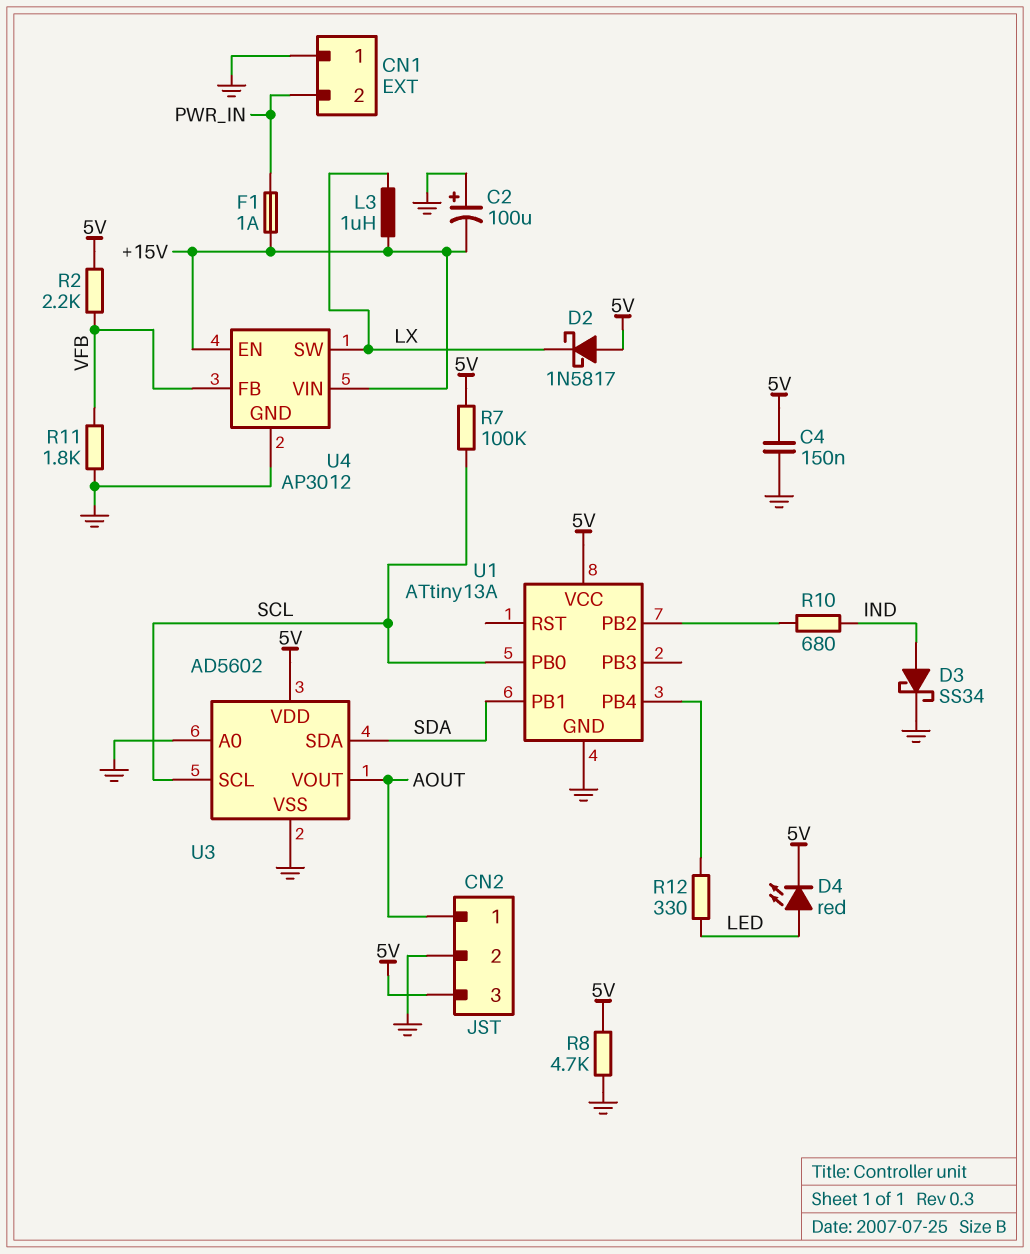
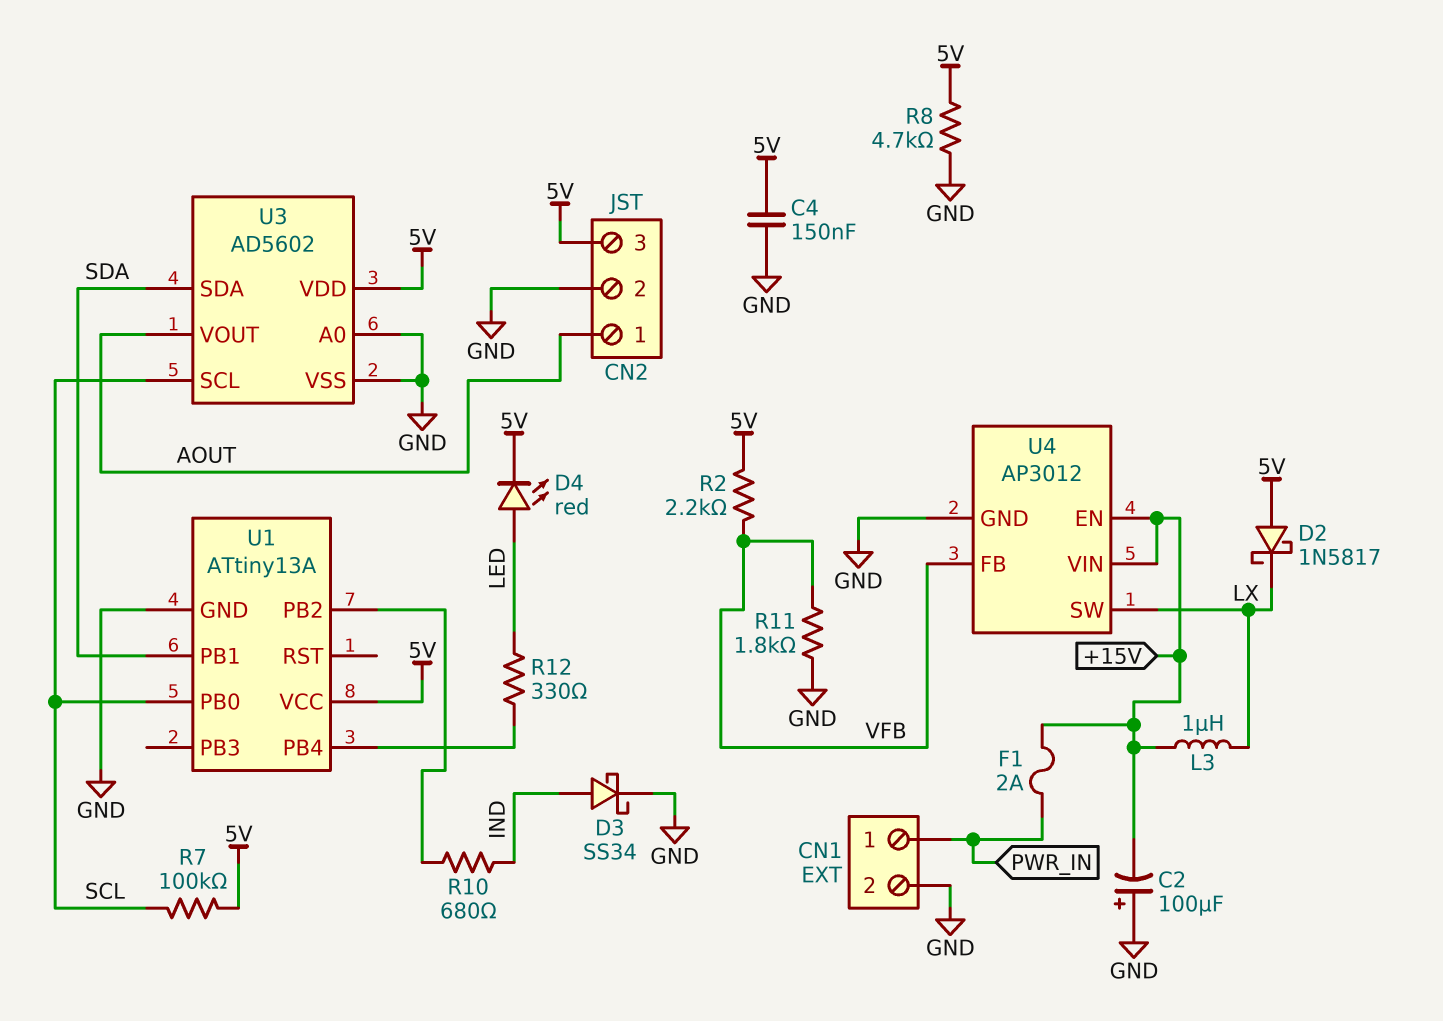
CN1 pin 1: GND -> PWR_IN
CN1 pin 2: PWR_IN -> GND
F1: 1A (+15V, PWR_IN) -> 2A (+15V, PWR_IN)

